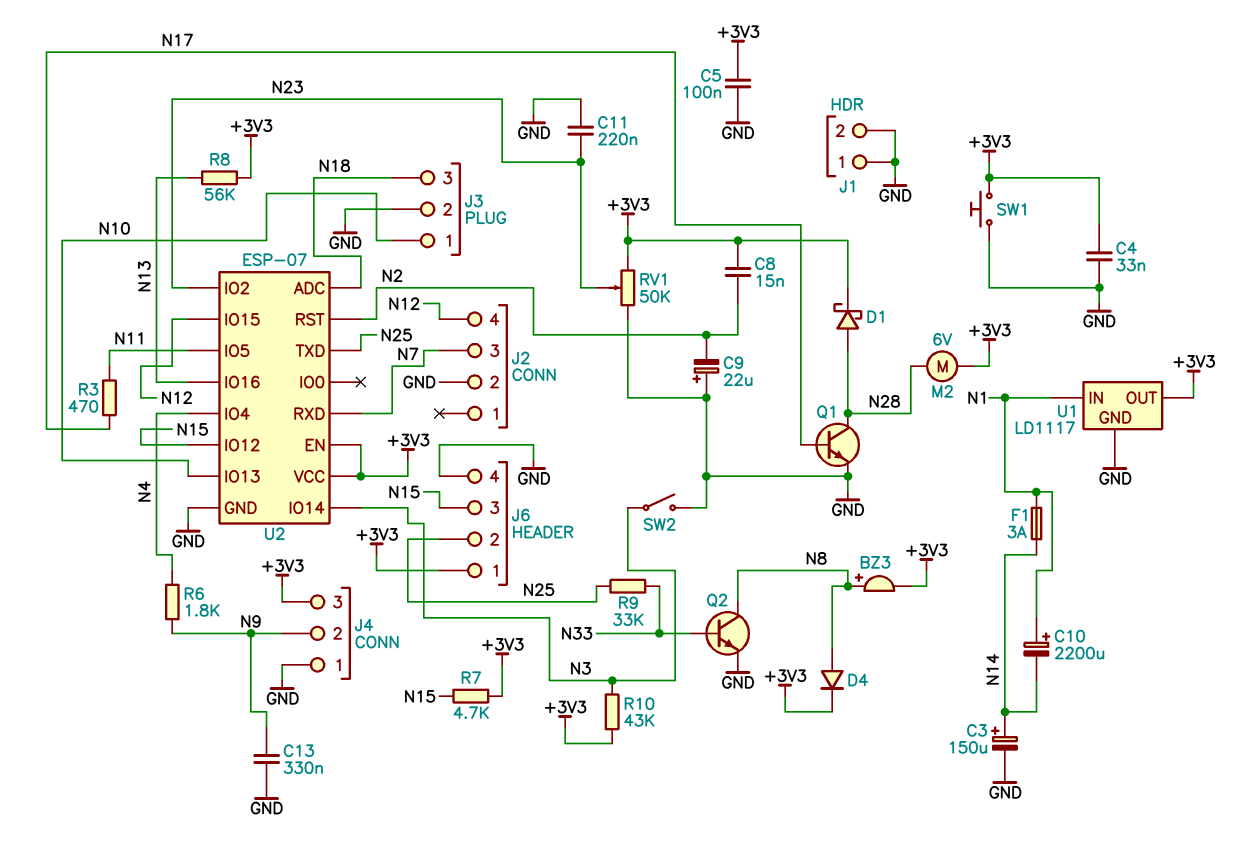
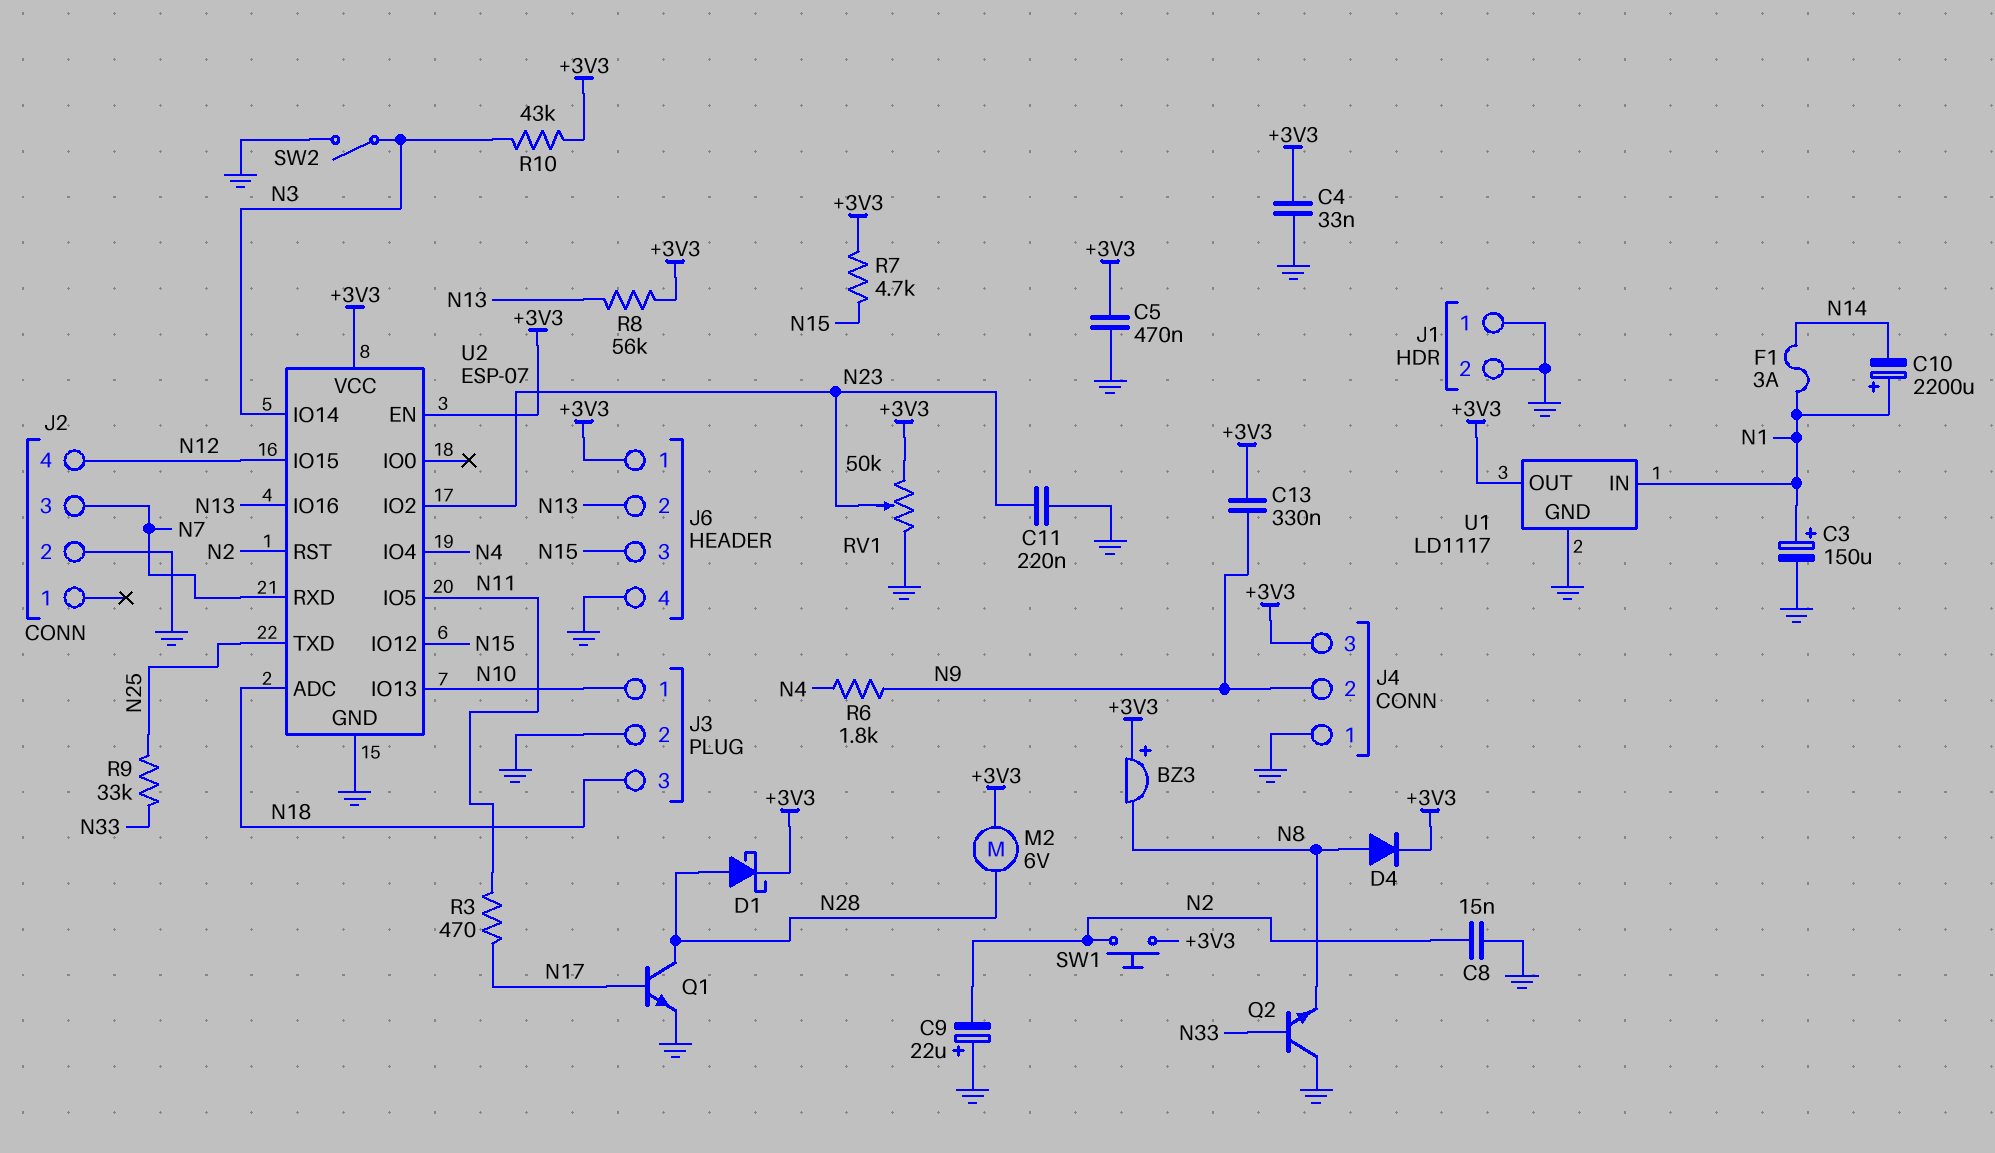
BZ3: buzzer (plus N8, minus +3V3) -> buzzer (plus +3V3, minus N8)
C3: 150uF (plus N14, minus GND) -> 150uF (plus N1, minus GND)
C5: 100nF (+3V3, GND) -> 470nF (+3V3, GND)
C8: 15nF (+3V3, N2) -> 15nF (GND, N2)
C13: 330nF (GND, N9) -> 330nF (+3V3, N9)
J6 pin 2: N25 -> N13
Q2: NPN (B N33, C N8, E GND) -> NPN (B N33, C GND, E N8)
SW1: button (+3V3, GND) -> button (+3V3, N2)

